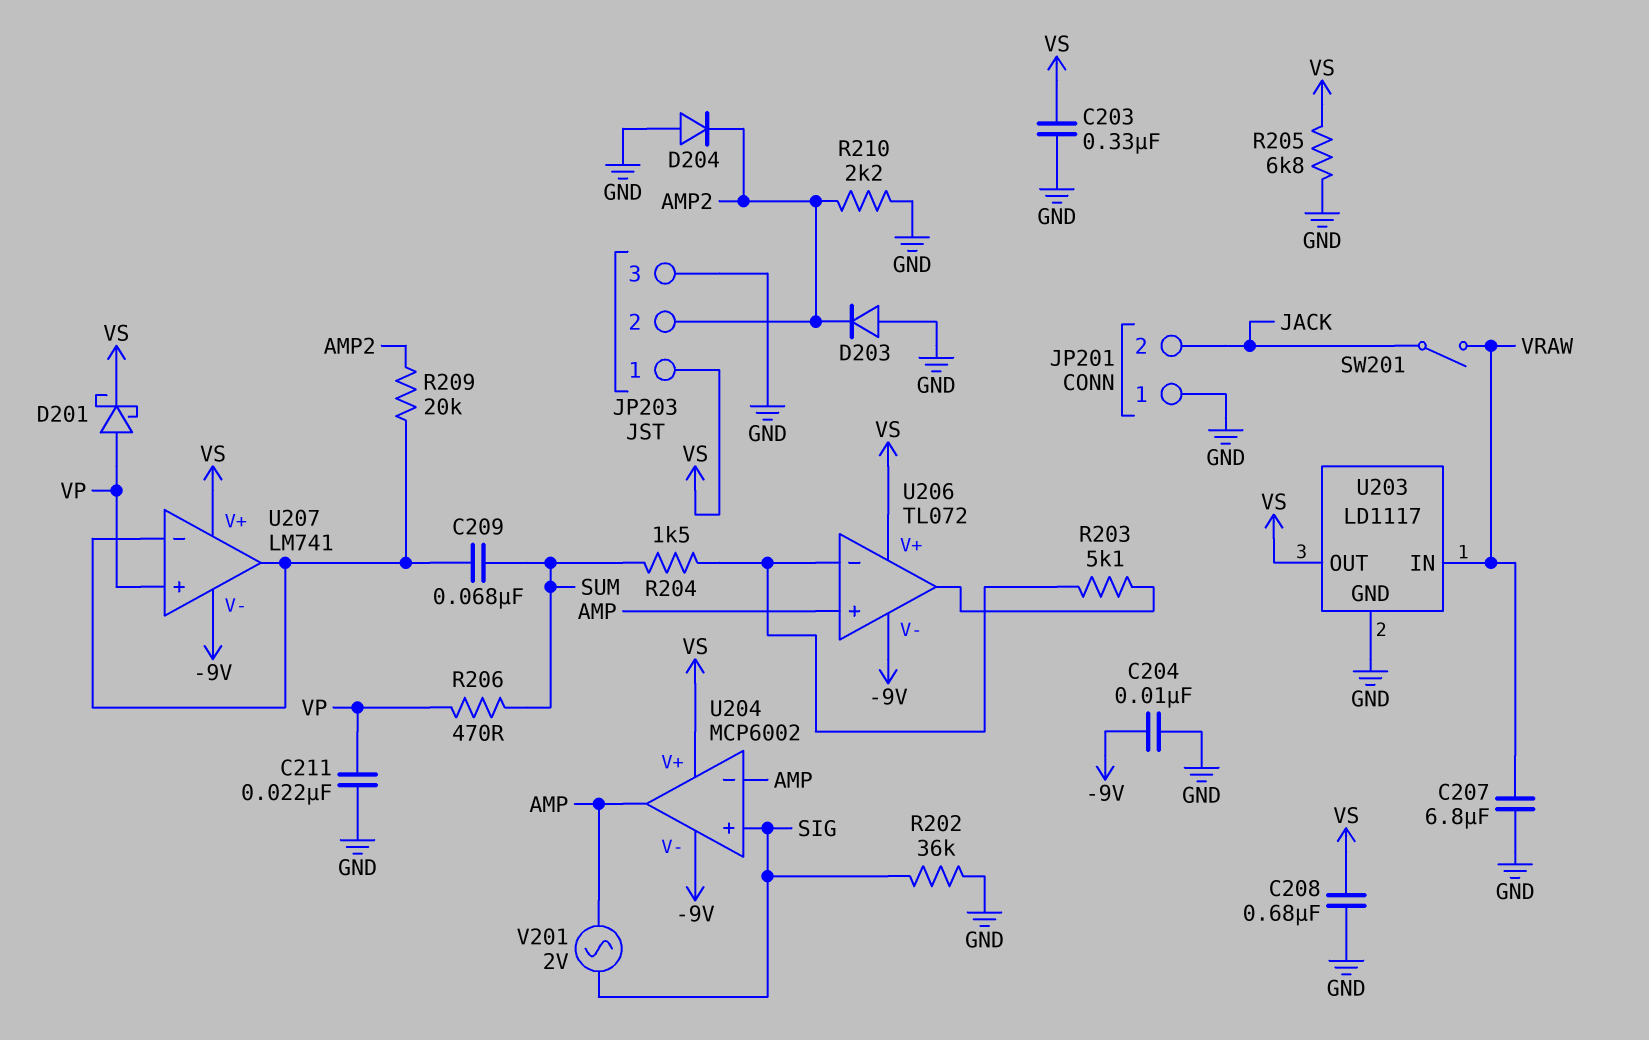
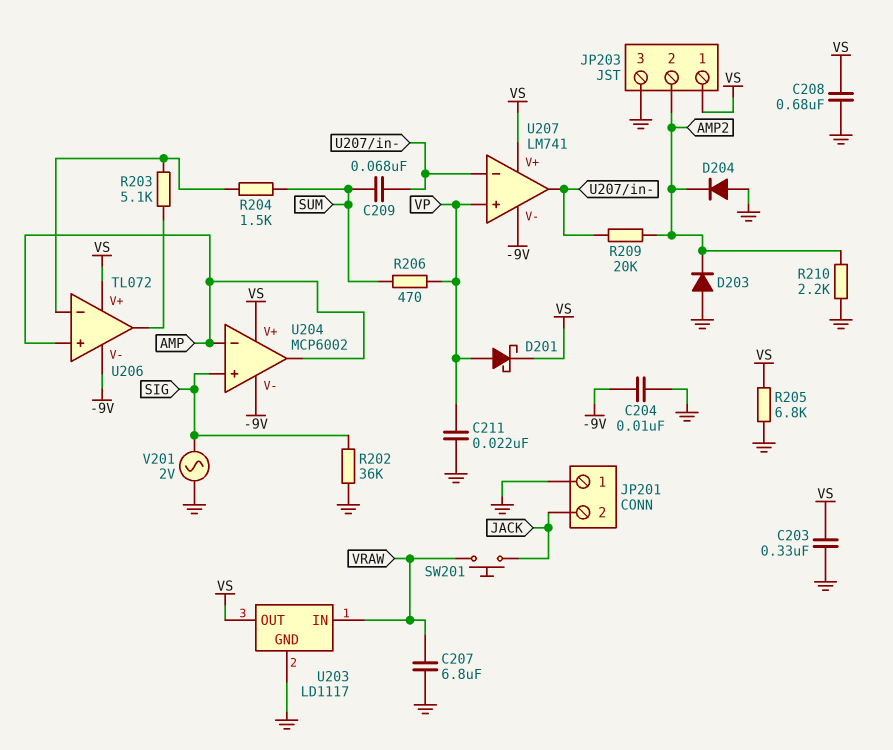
SW201: switch (JACK, VRAW) -> button (JACK, VRAW)
V201: AC 2V (AMP, SIG) -> AC 2V (GND, SIG)

